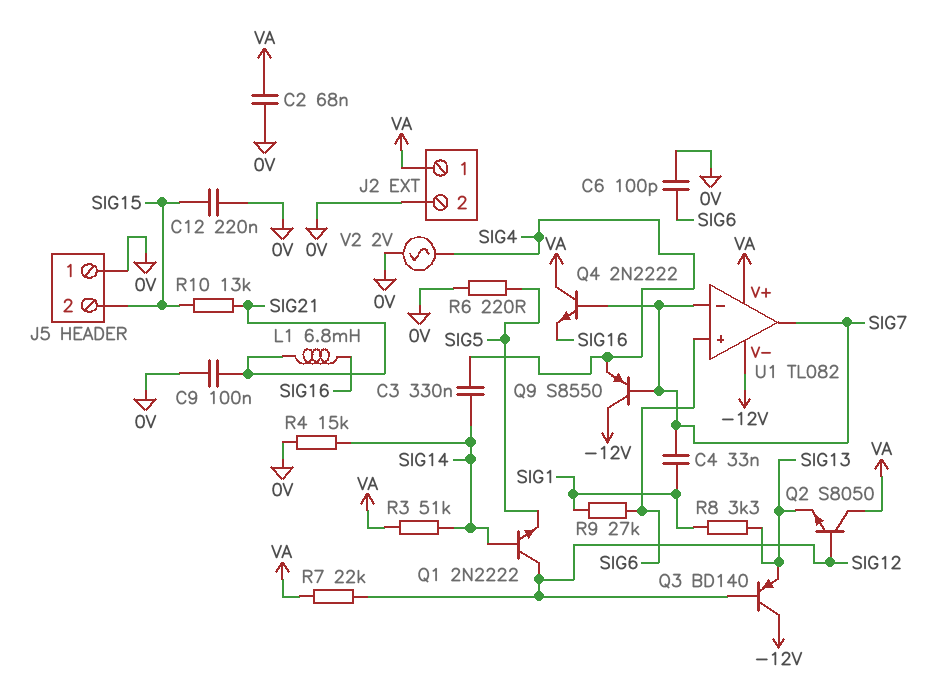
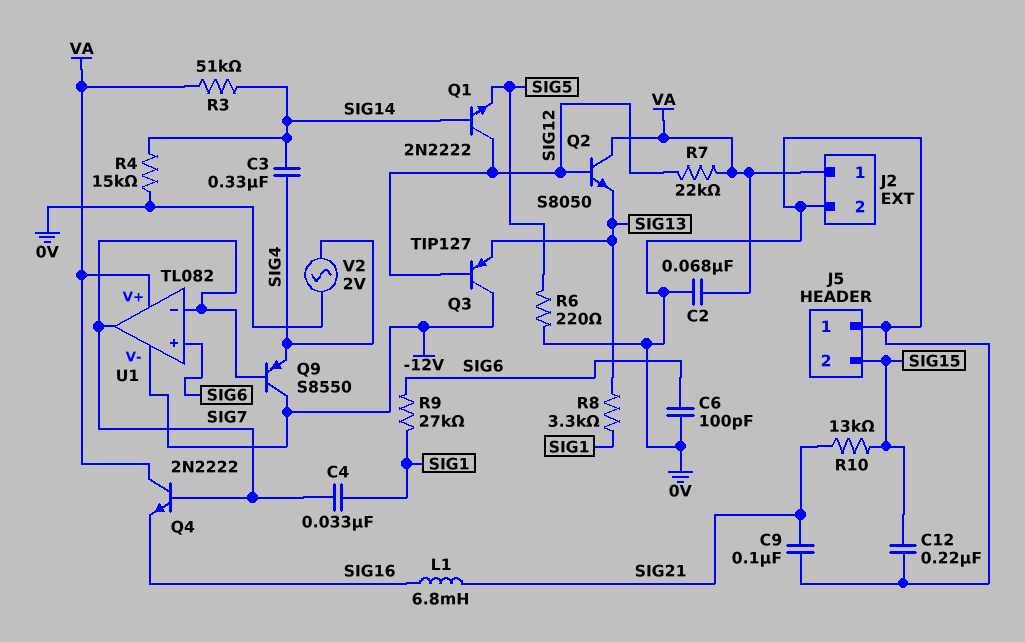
Q3: PNP BD140 (B SIG12, C -12V, E SIG13) -> PNP TIP127 (B SIG12, C -12V, E SIG13)

